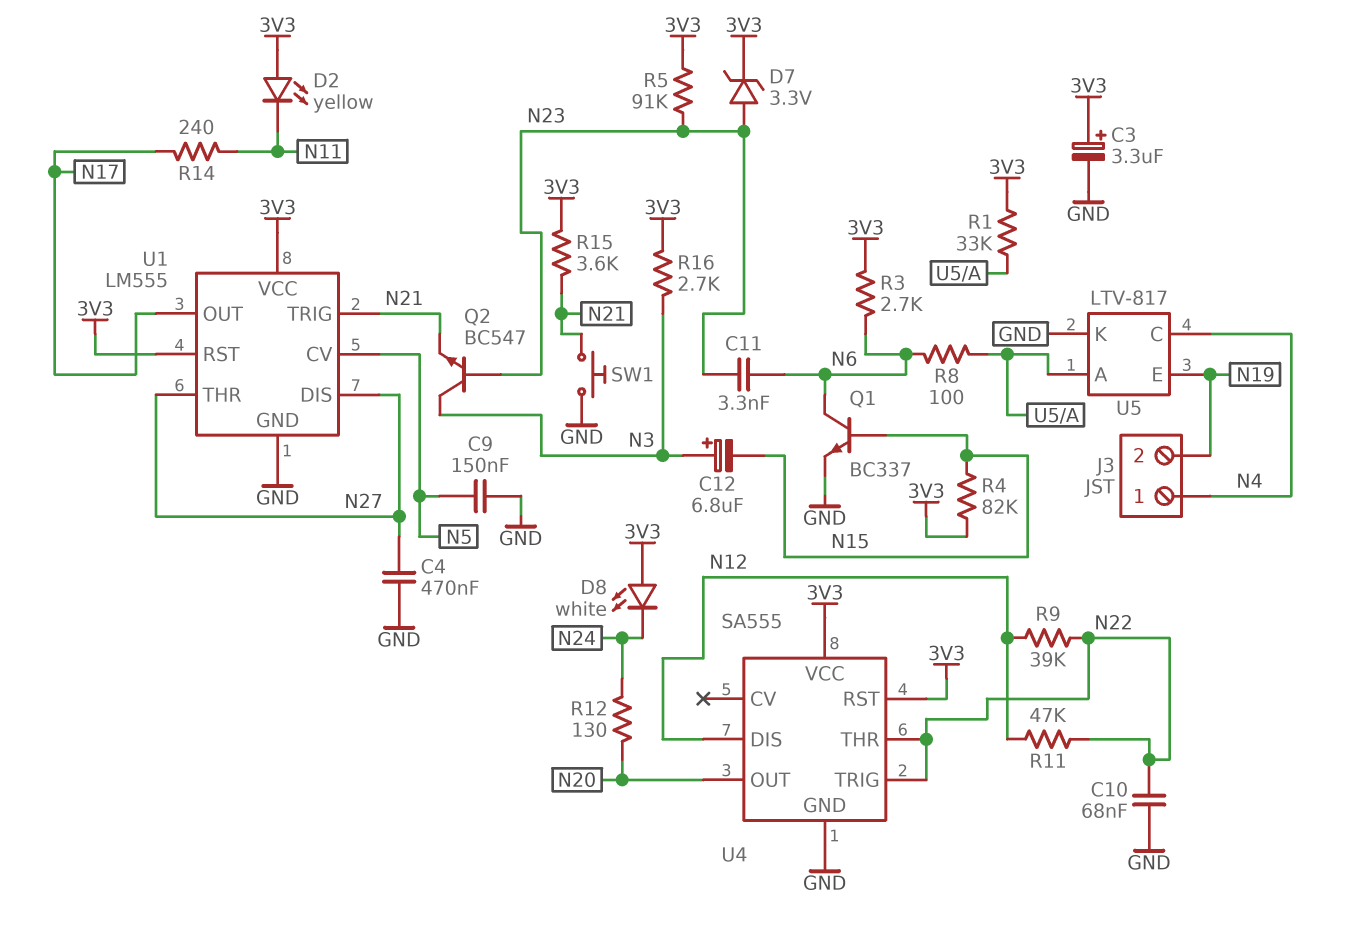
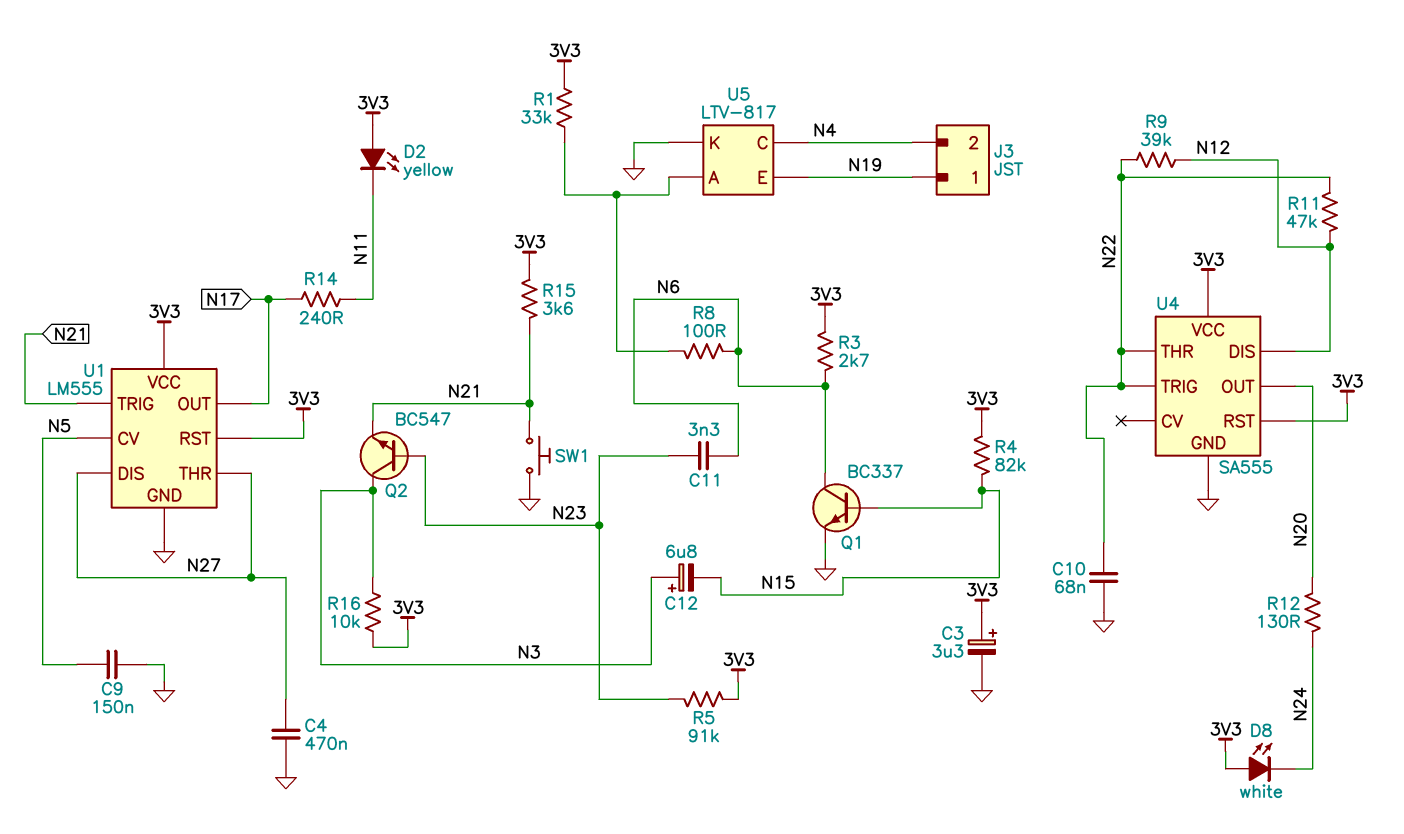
D7: zener 3.3V (A N23, K 3V3) -> none
J3 pin 1: N4 -> N19
J3 pin 2: N19 -> N4
R16: 2.7k (3V3, N3) -> 10k (3V3, N3)

